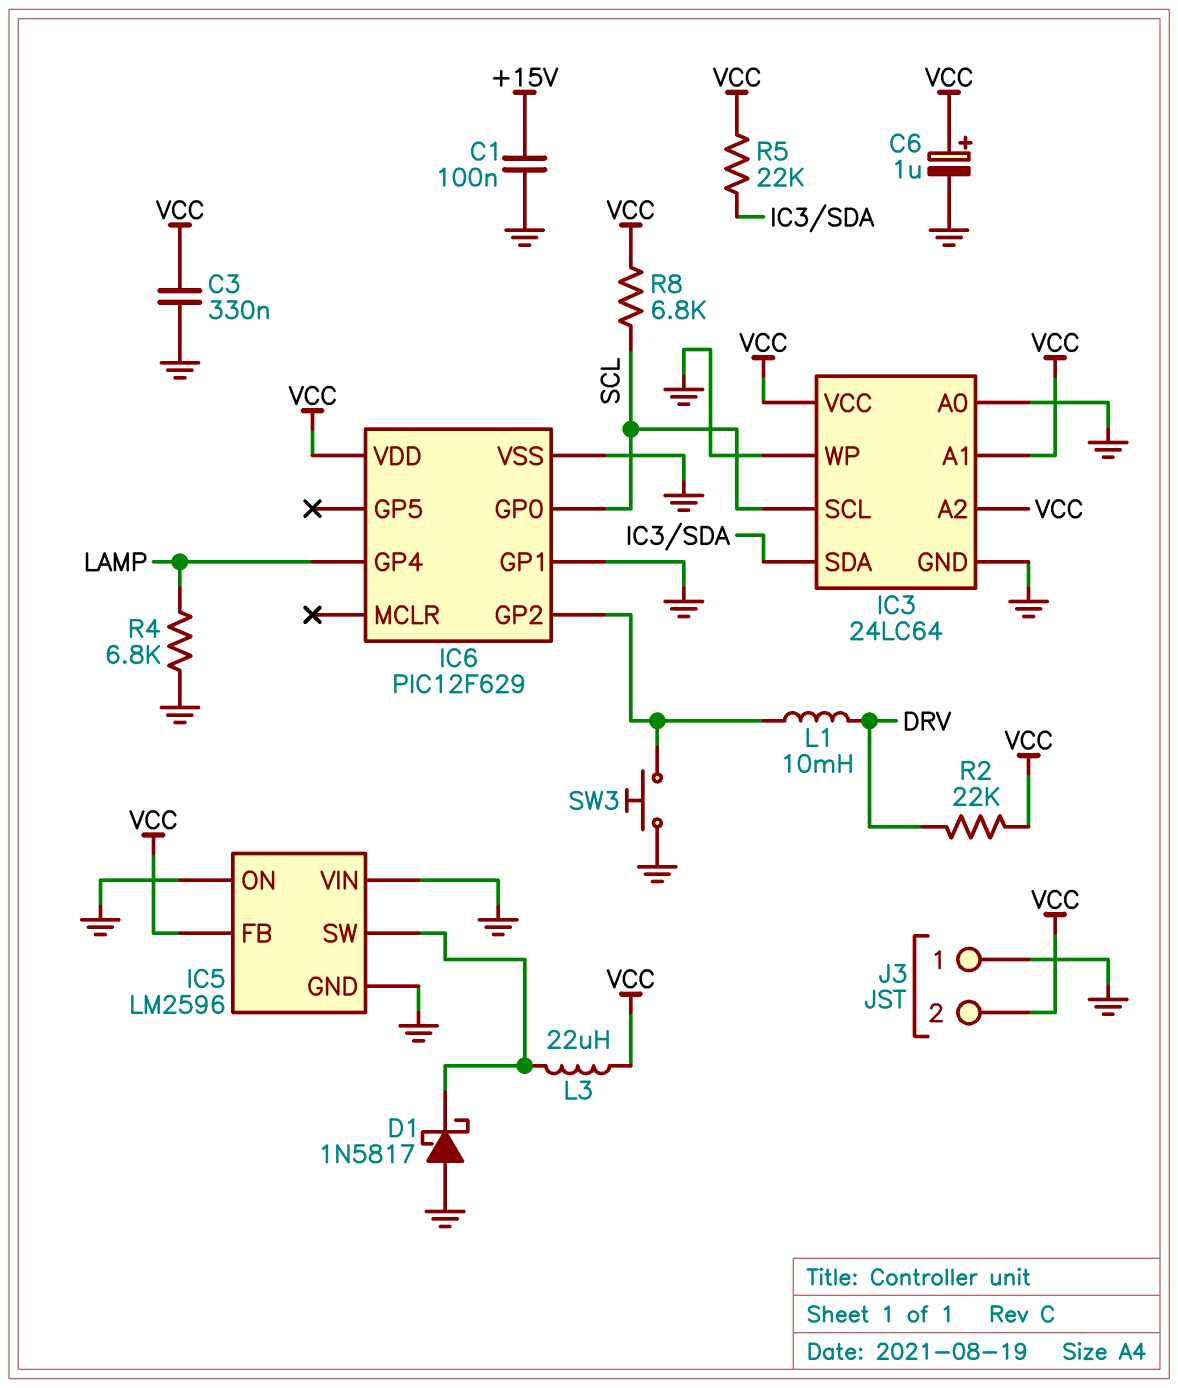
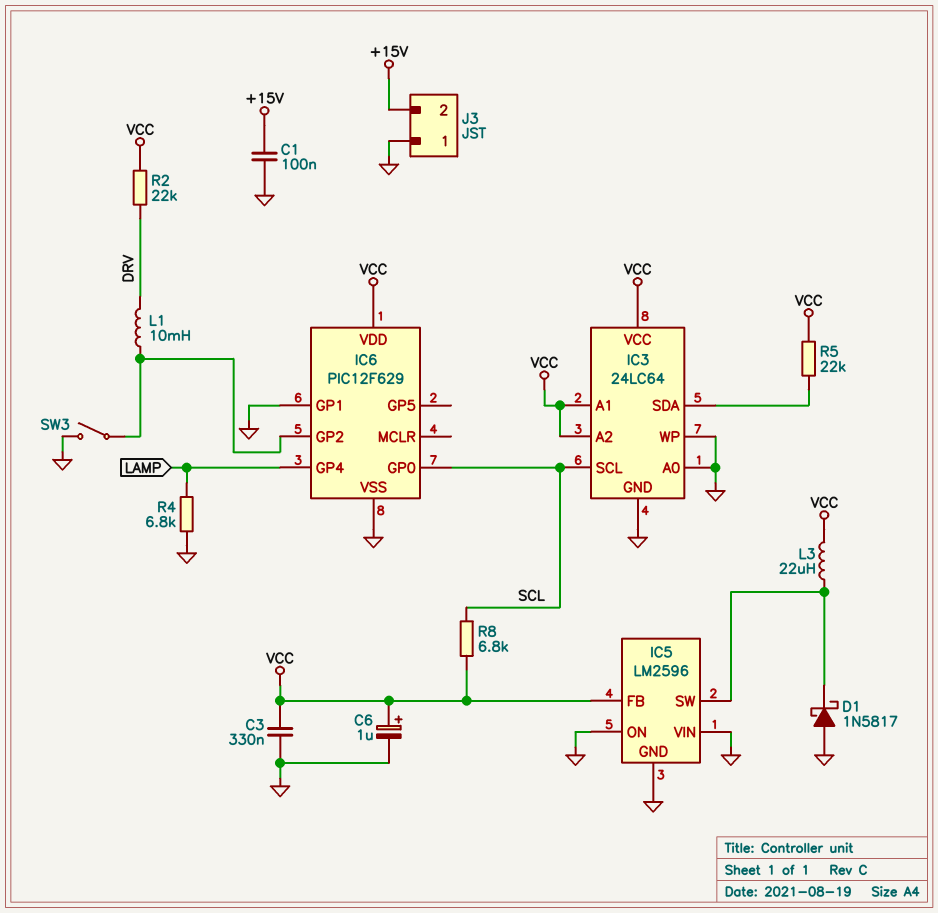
J3 pin 2: VCC -> +15V
SW3: button (GND, IC6/GP2) -> switch (GND, IC6/GP2)

